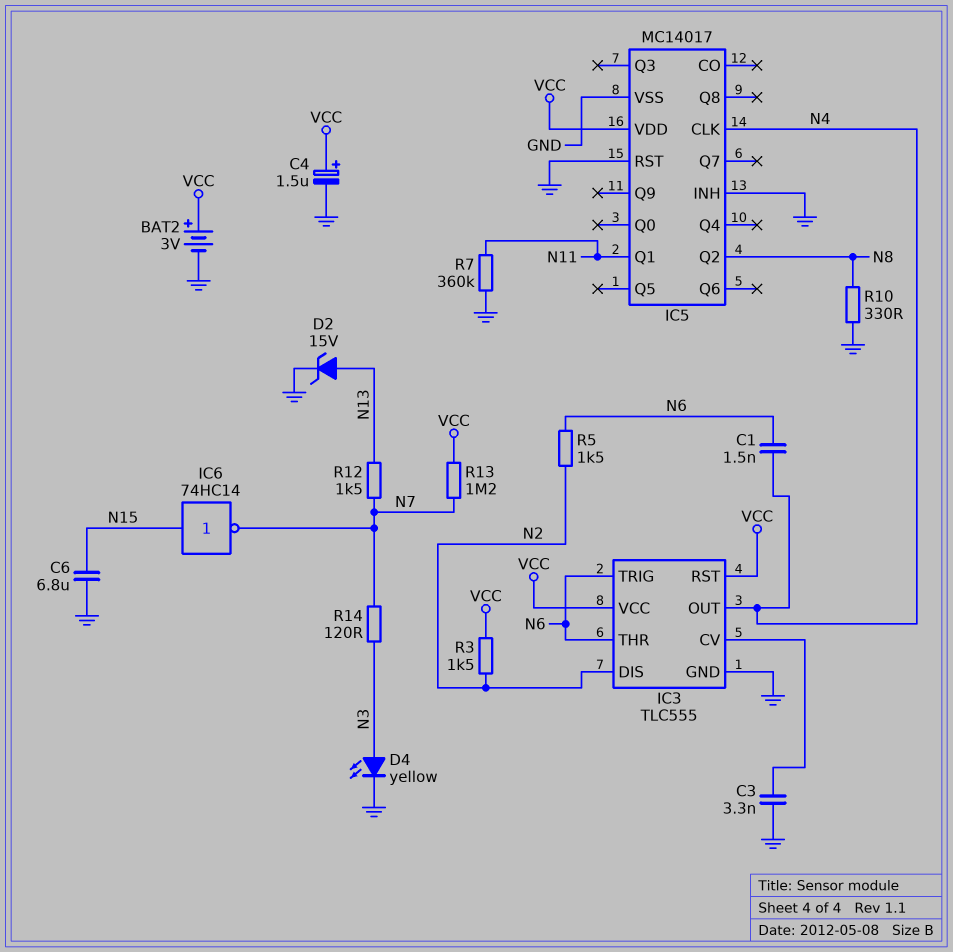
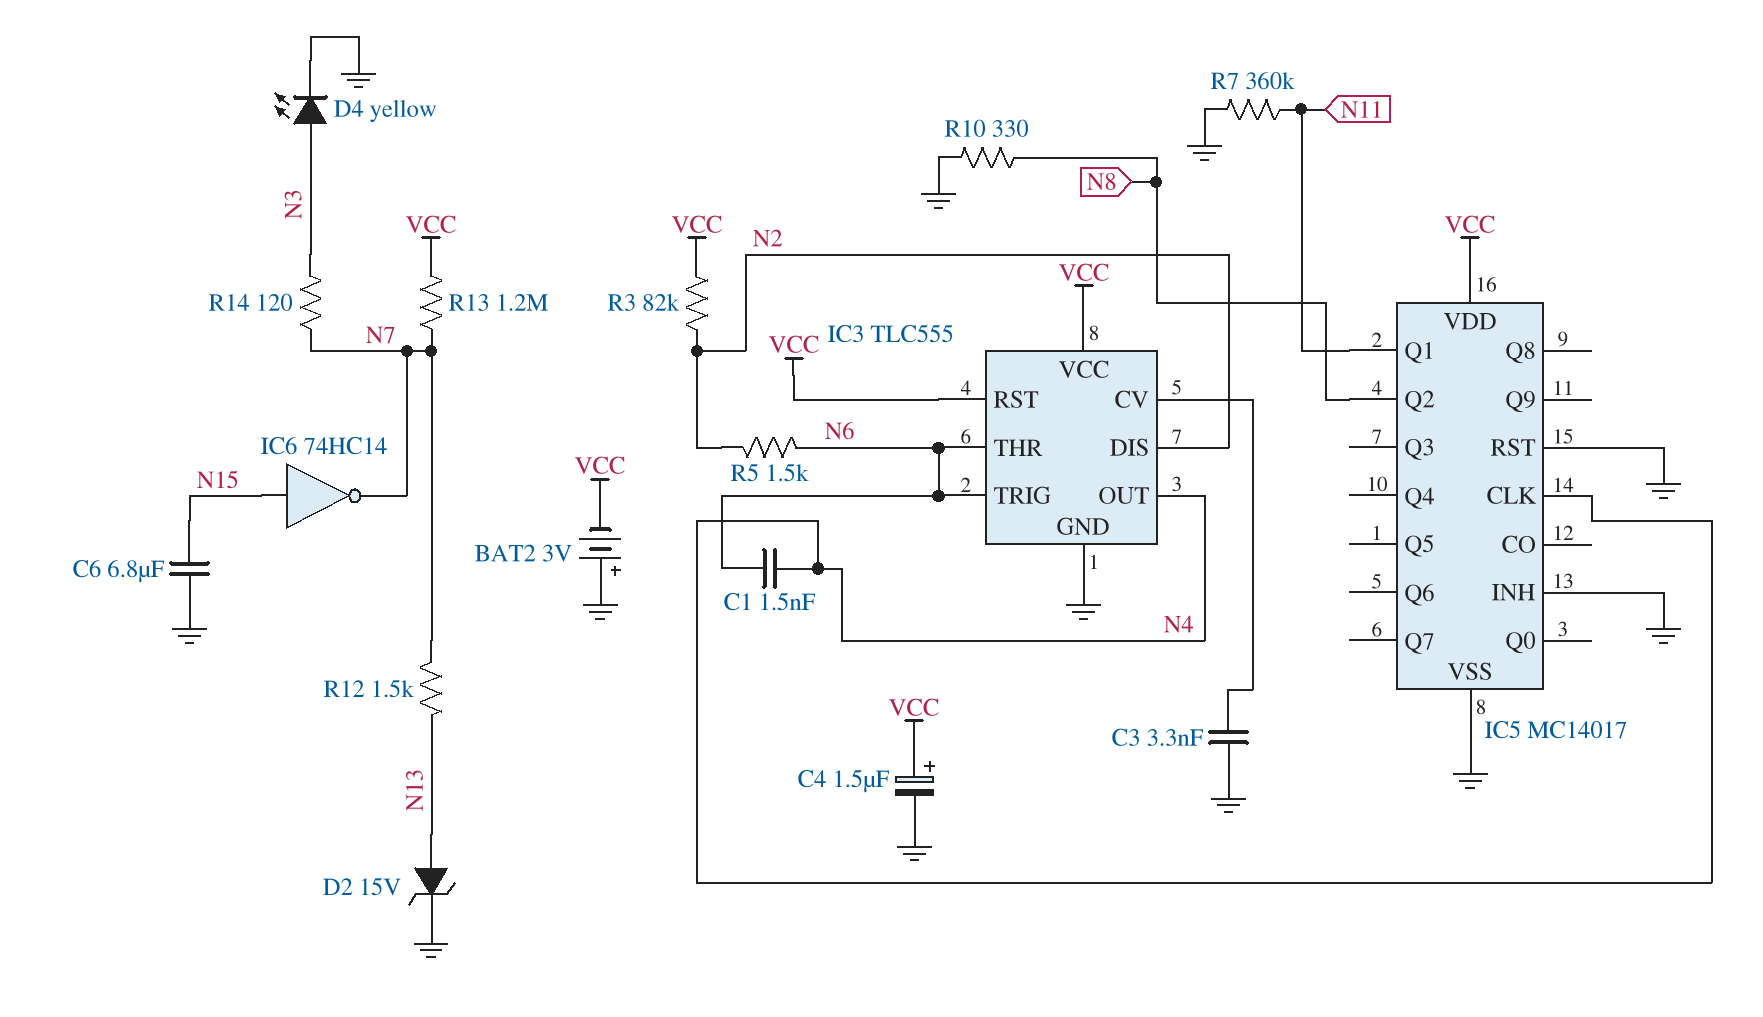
BAT2: 3V (plus VCC, minus GND) -> 3V (plus GND, minus VCC)
R3: 1.5k (N2, VCC) -> 82k (N2, VCC)

